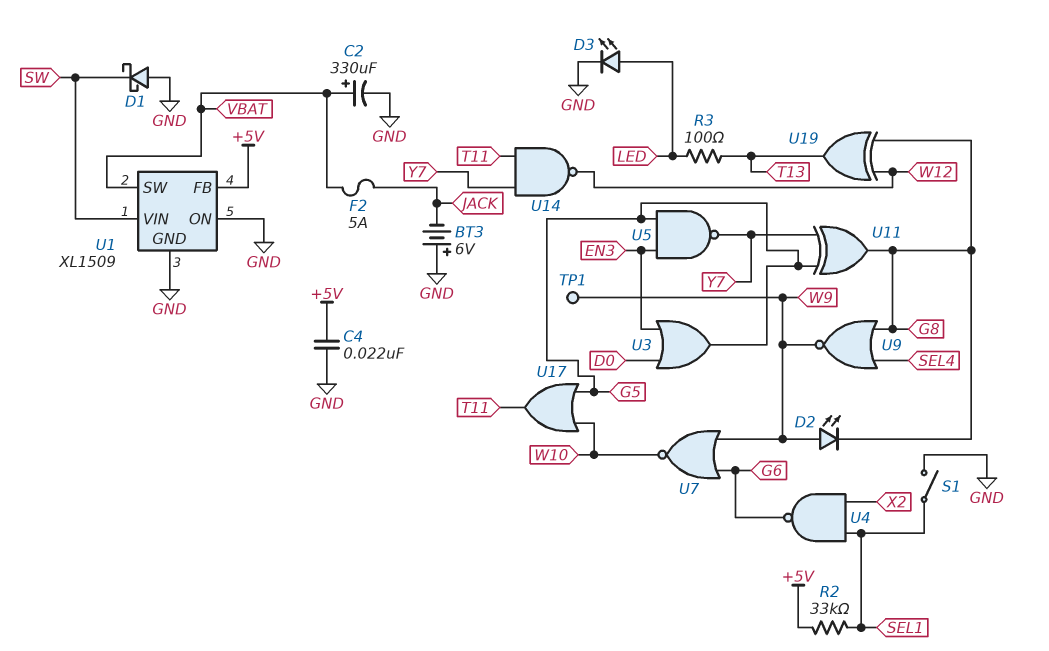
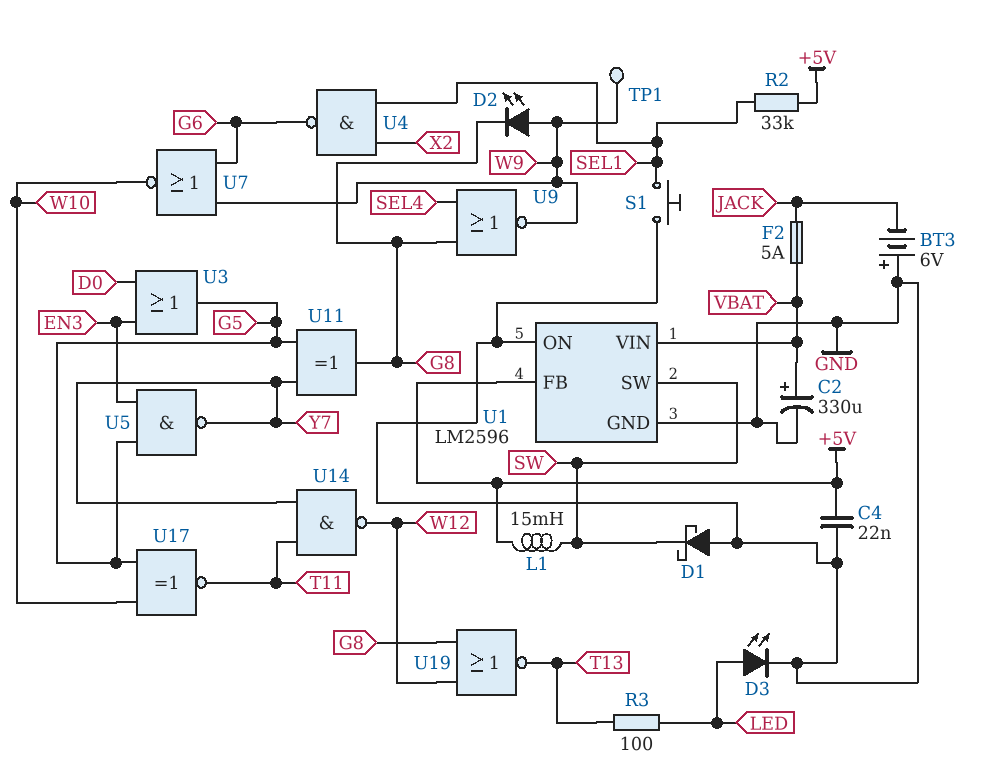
L1: none -> 15mH (+5V, SW)
S1: switch (GND, SEL1) -> button (GND, SEL1)
U1: XL1509 -> LM2596
U1 pin SW: VBAT -> SW
U1 pin VIN: SW -> VBAT
U17: OR (in G5, in W10, out T11) -> XNOR (in G5, in W10, out T11)
U19: XOR (in G8, in W12, out T13) -> NOR (in G8, in W12, out T13)

